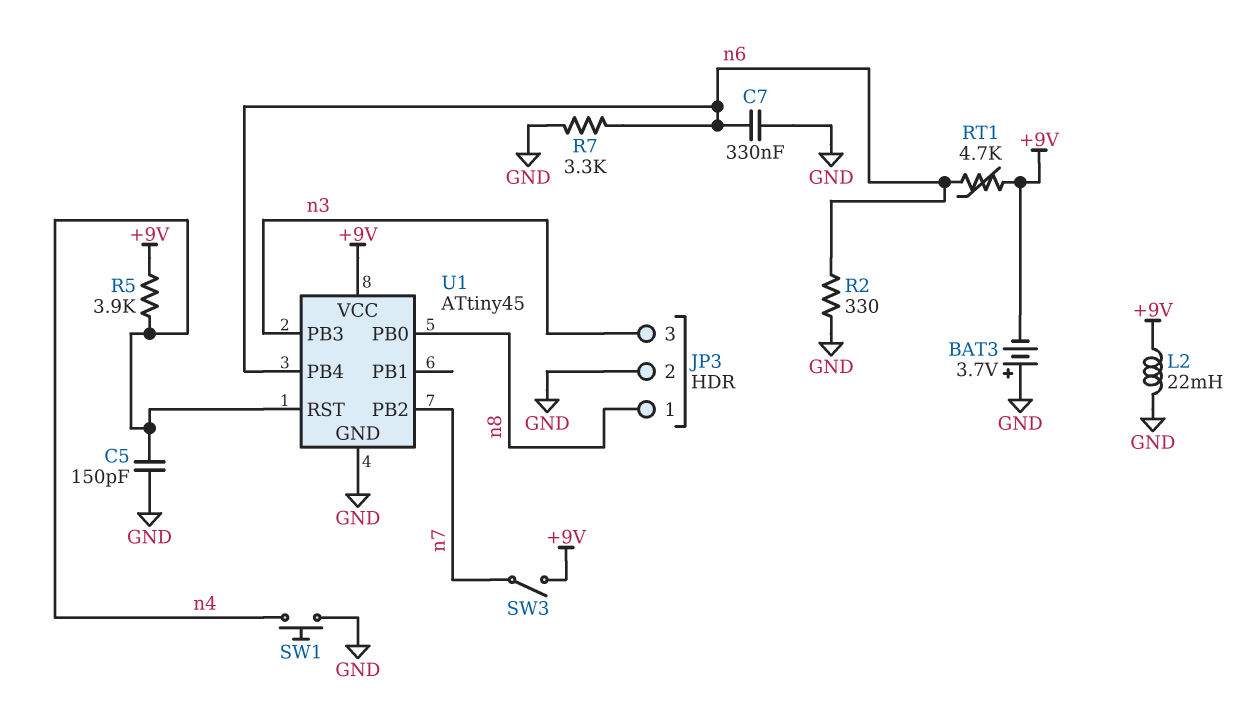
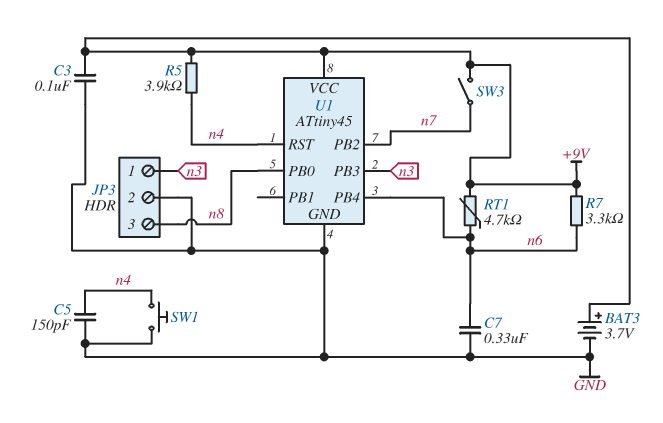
BAT3: 3.7V (plus GND, minus +9V) -> 3.7V (plus +9V, minus GND)
C3: none -> 100nF (+9V, GND)
JP3 pin 1: n8 -> n3
JP3 pin 3: n3 -> n8
L2: 22mH (+9V, GND) -> none
R2: 330 (GND, n6) -> none
R7: 3.3k (GND, n6) -> 3.3k (+9V, n6)

